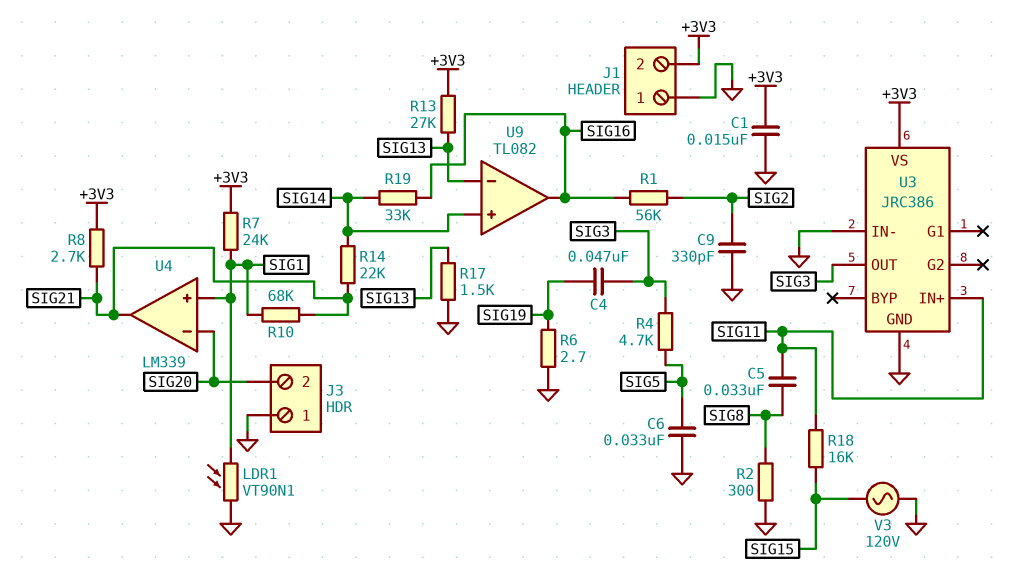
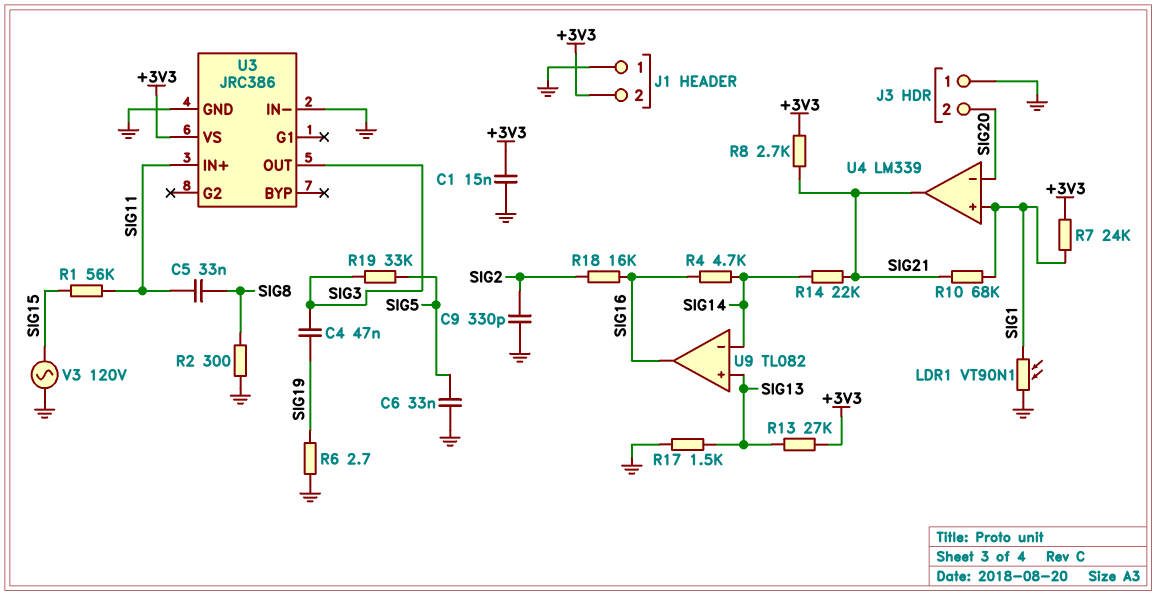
R1: 56k (SIG2, SIG16) -> 56k (SIG11, SIG15)
R4: 4.7k (SIG3, SIG5) -> 4.7k (SIG14, SIG16)
R18: 16k (SIG11, SIG15) -> 16k (SIG2, SIG16)
R19: 33k (SIG14, SIG16) -> 33k (SIG3, SIG5)
U9 pin in+: SIG14 -> SIG13
U9 pin in-: SIG13 -> SIG14

